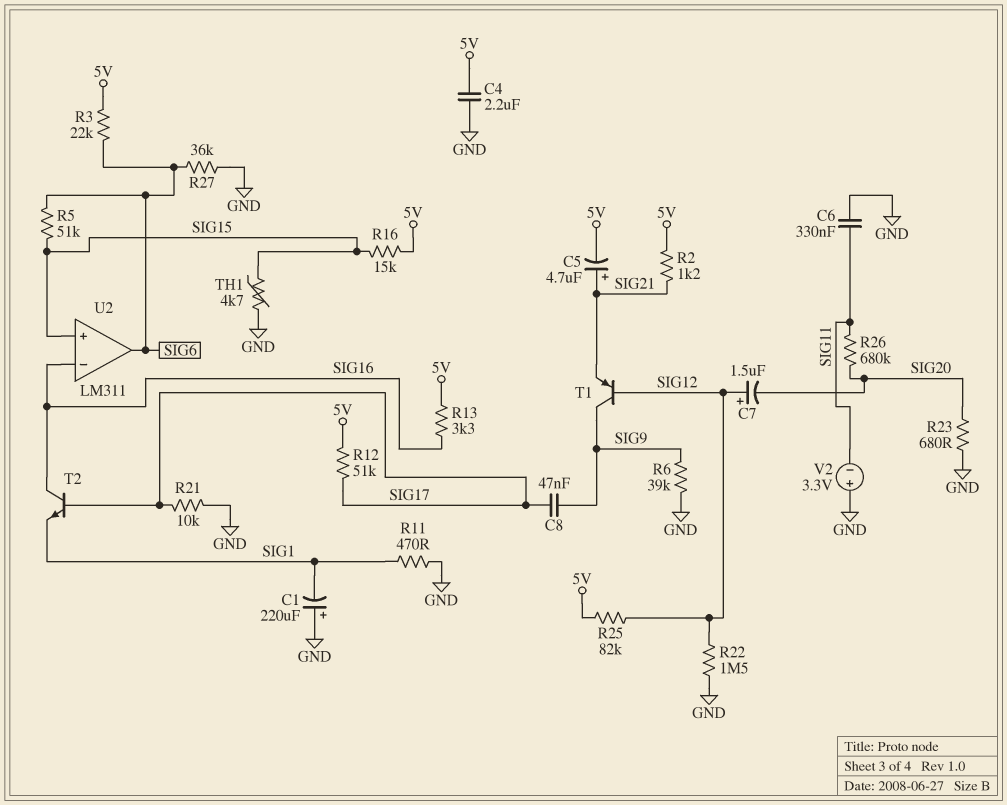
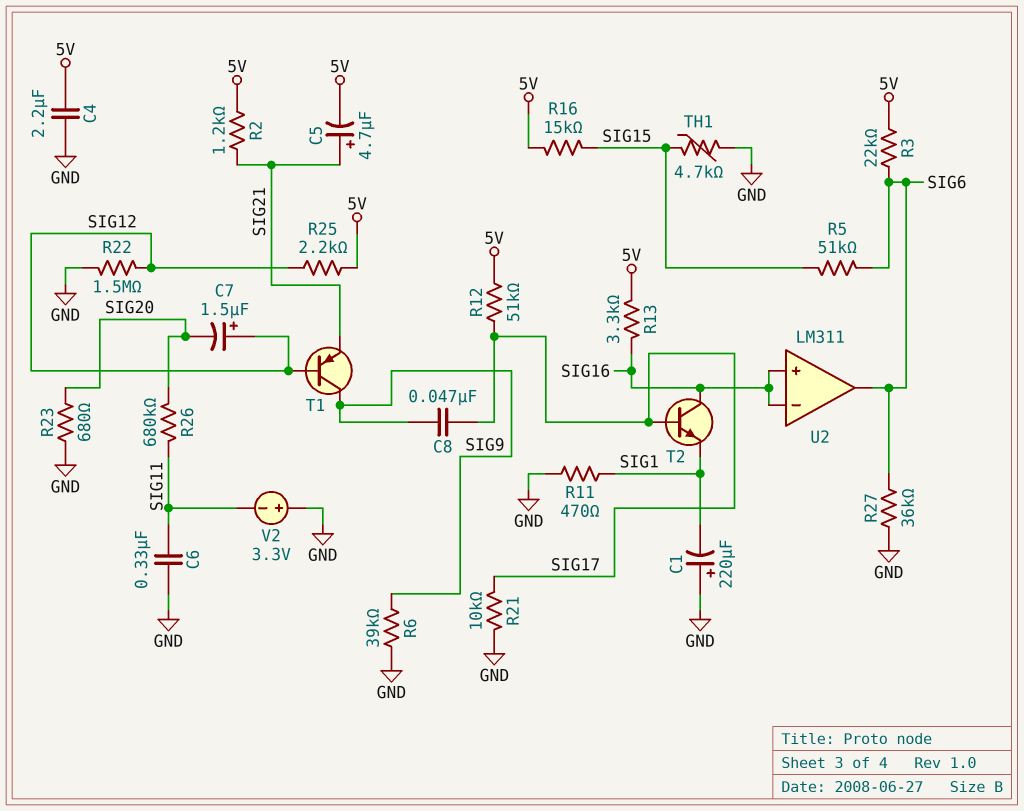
R25: 82k (5V, SIG12) -> 2.2k (5V, SIG12)
U2 pin in+: SIG15 -> SIG16

